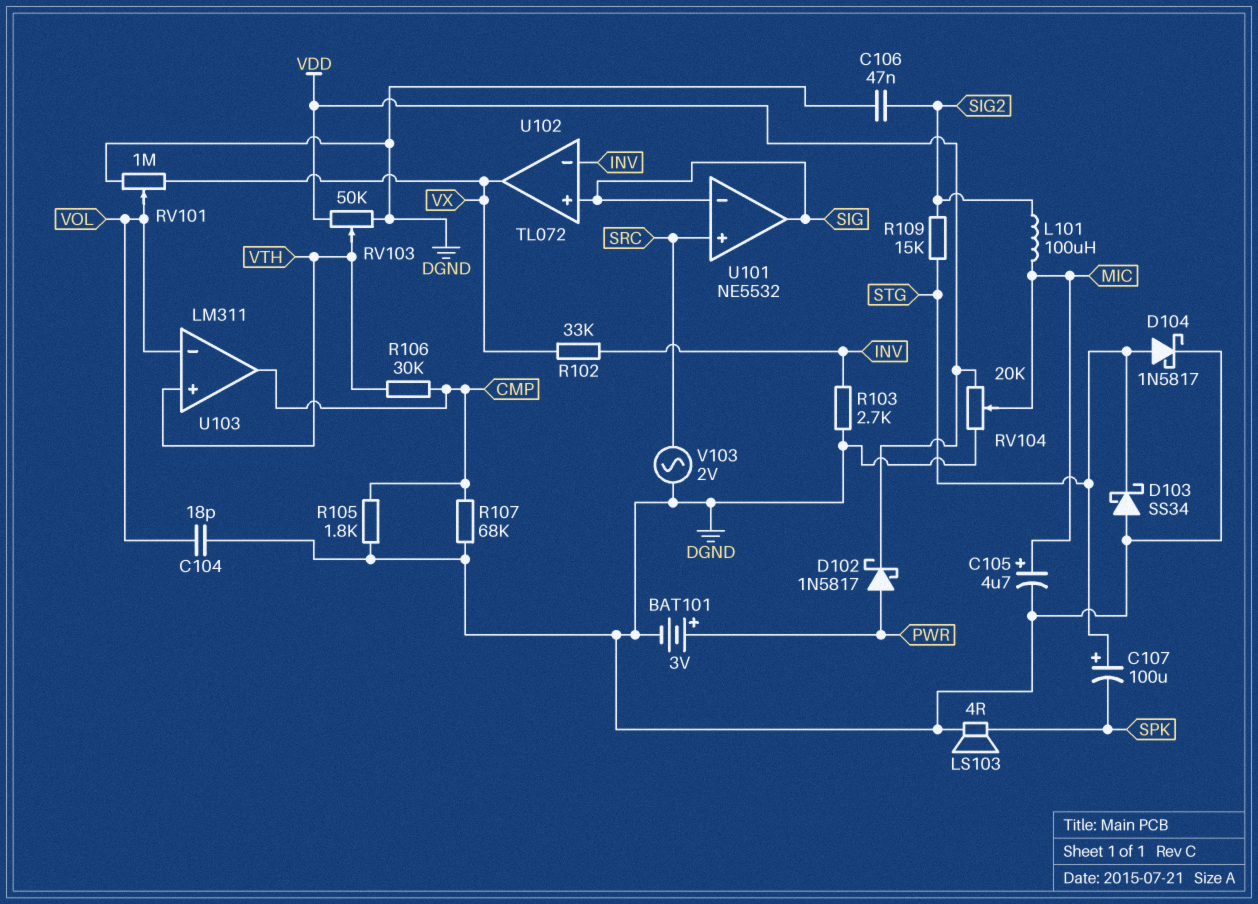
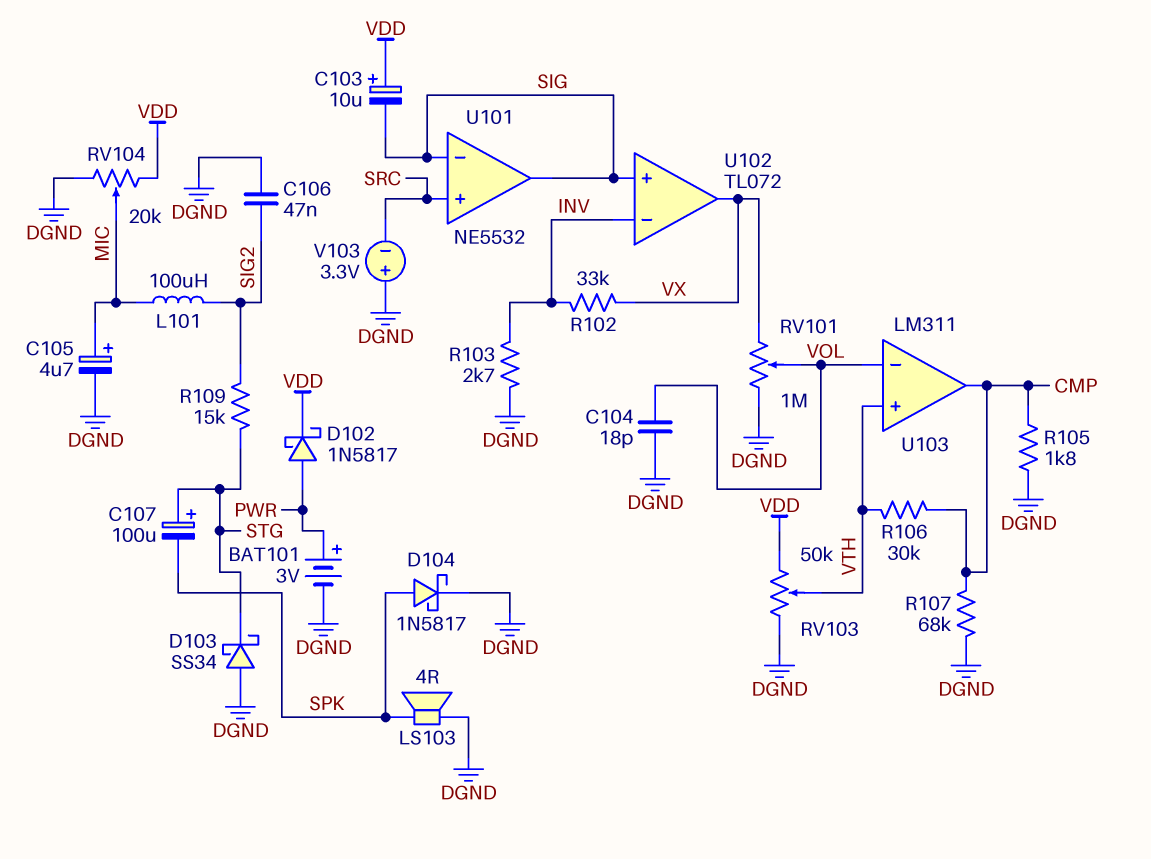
C103: none -> 10uF (plus VDD, minus SIG)
D104: schottky 1N5817 (A STG, K DGND) -> schottky 1N5817 (A SPK, K DGND)
V103: AC 2V (DGND, SRC) -> 3.3V (plus DGND, minus SRC)

